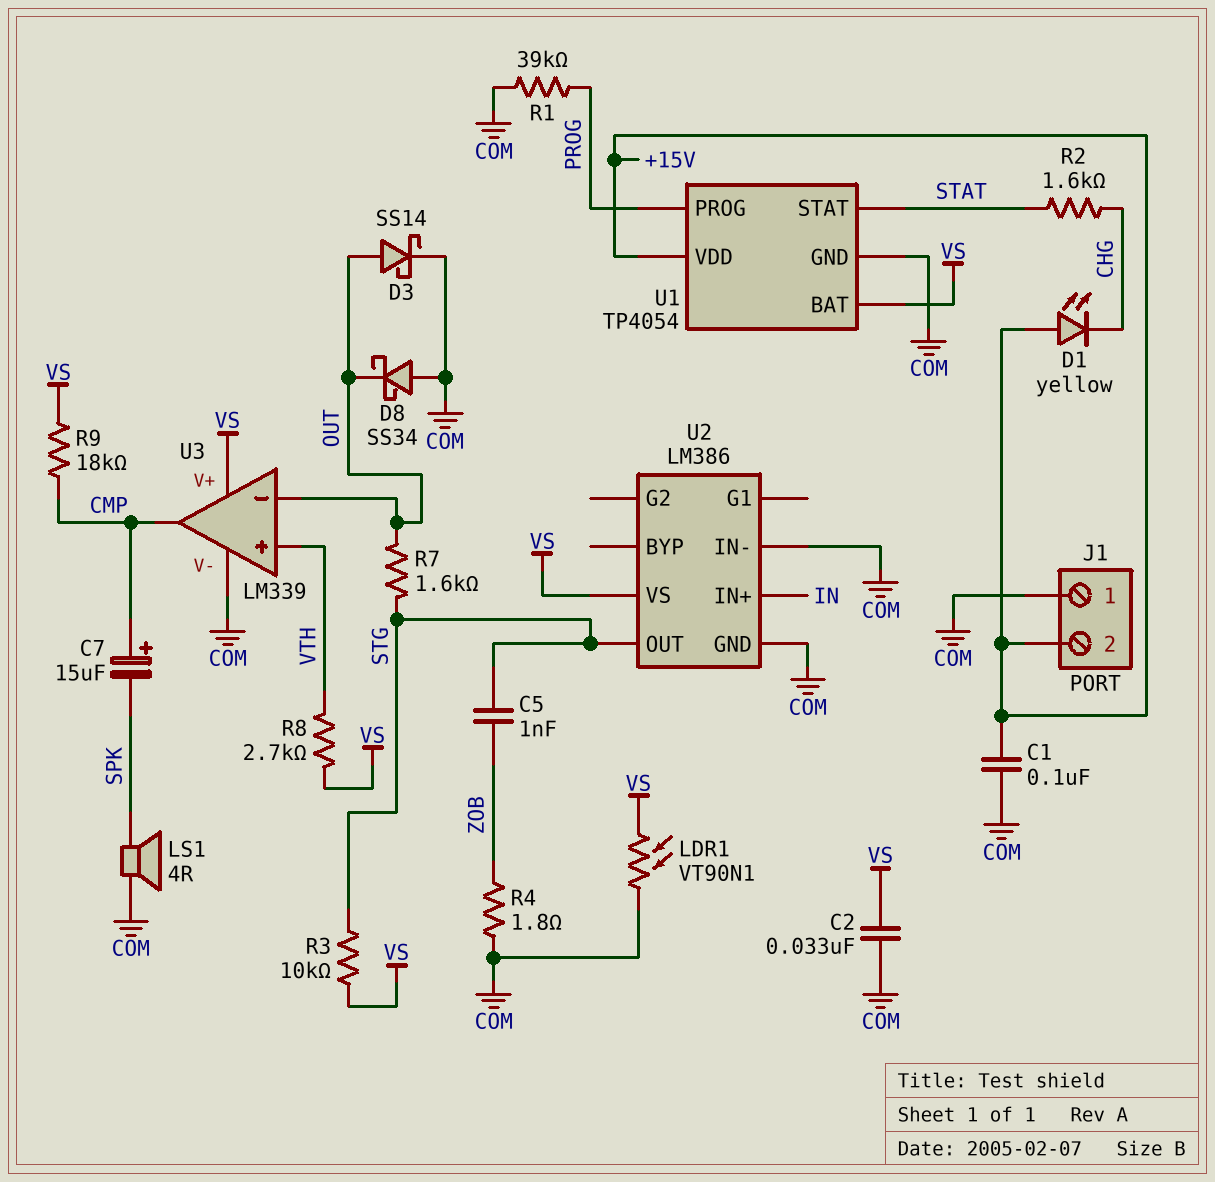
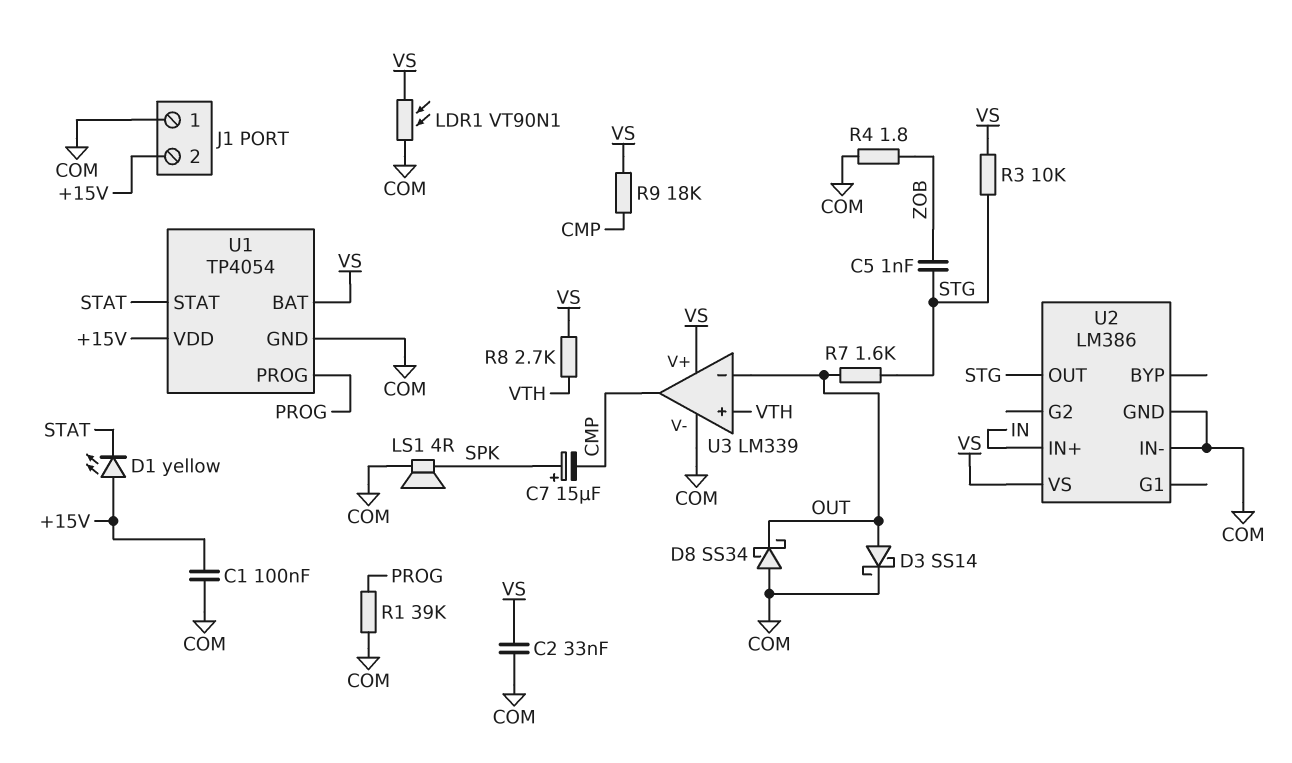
C7: 15uF (plus CMP, minus SPK) -> 15uF (plus SPK, minus CMP)
D1: LED yellow (A +15V, K CHG) -> LED yellow (A +15V, K STAT)
R2: 1.6k (CHG, STAT) -> none

